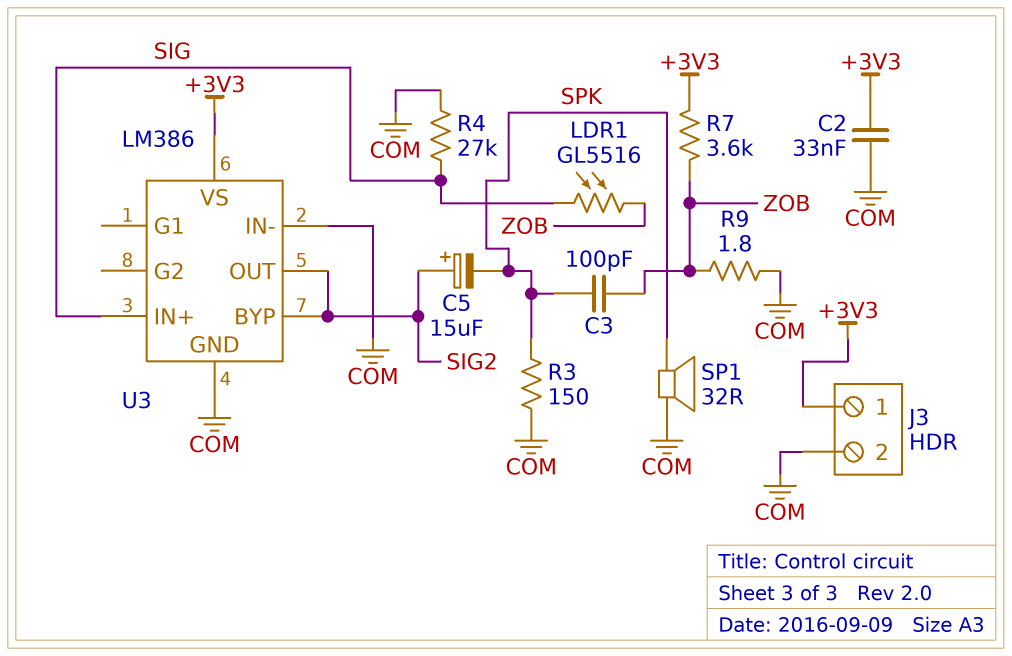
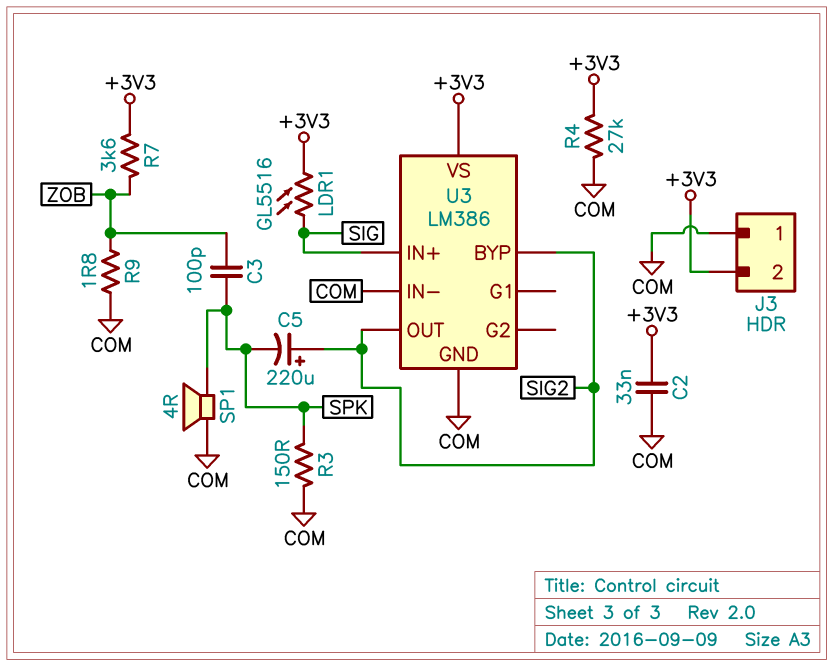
C5: 15uF (plus SIG2, minus SPK) -> 220uF (plus SIG2, minus SPK)
J3 pin 1: +3V3 -> COM
J3 pin 2: COM -> +3V3
LDR1: GL5516 (SIG, ZOB) -> GL5516 (+3V3, SIG)
R4: 27k (COM, SIG) -> 27k (+3V3, COM)
SP1: speaker 32R (COM, SPK) -> speaker 4R (COM, SPK)

